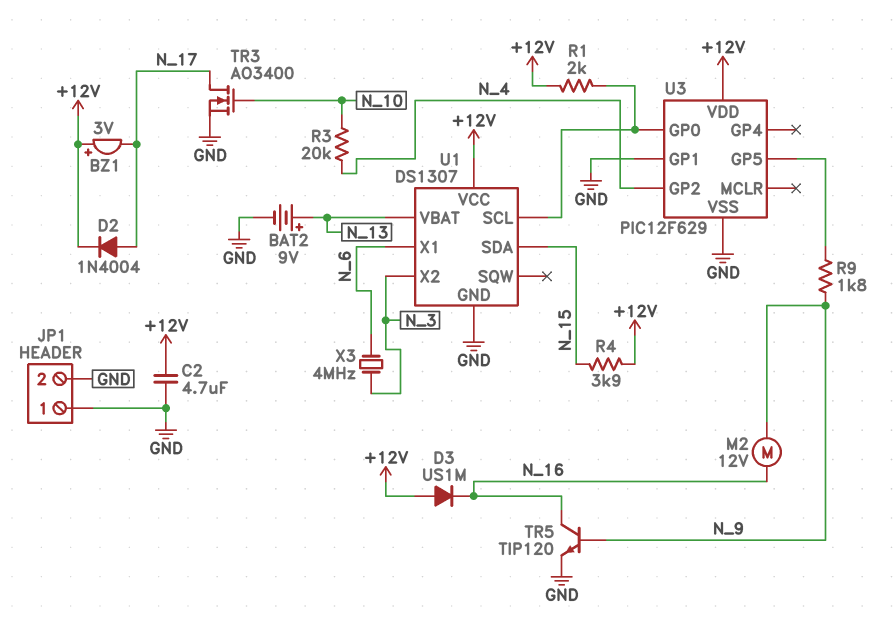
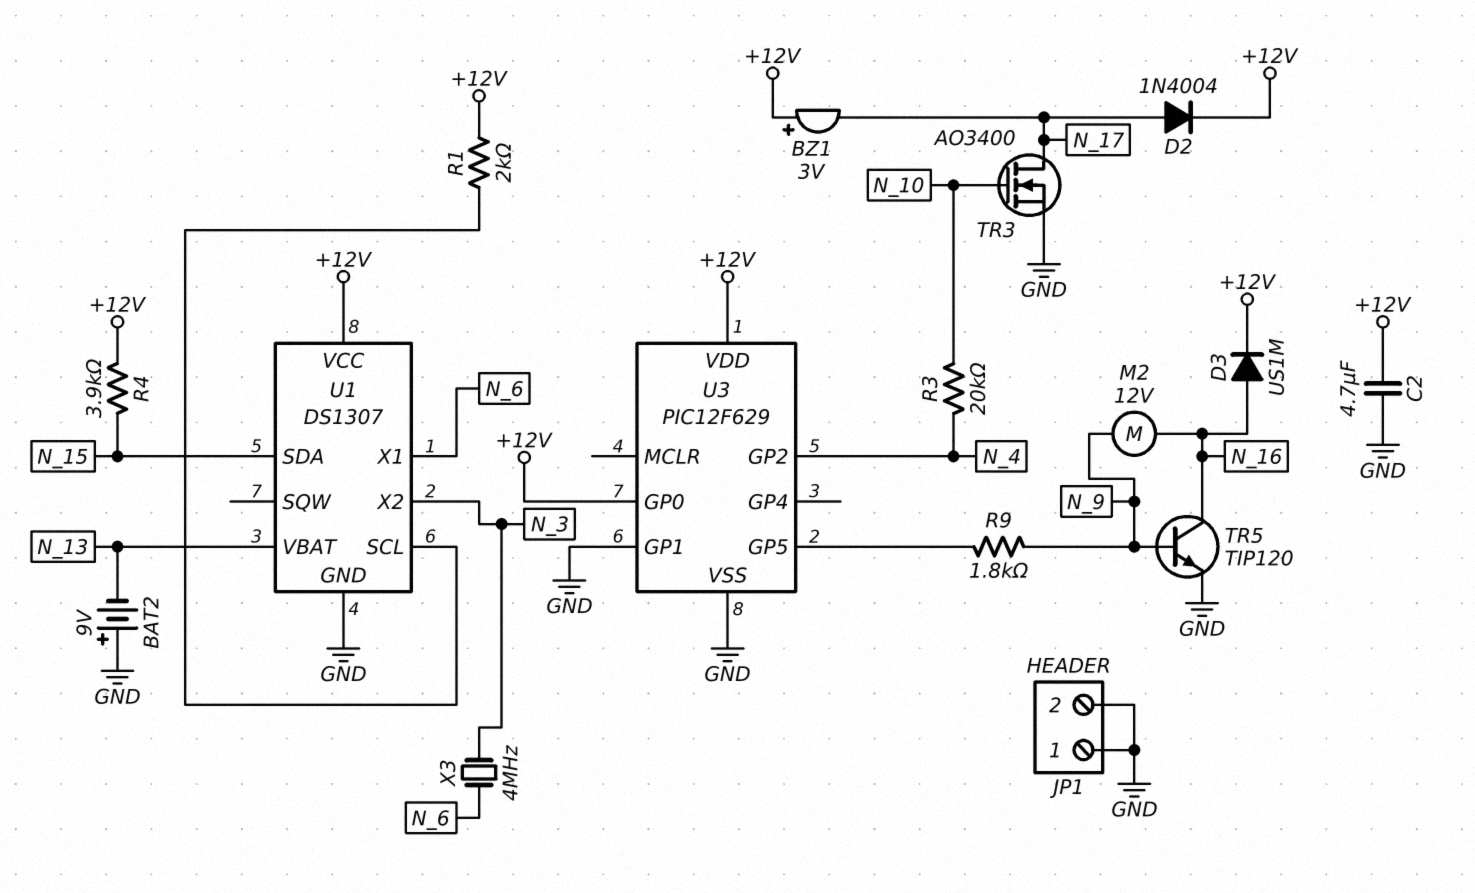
BAT2: 9V (plus N_13, minus GND) -> 9V (plus GND, minus N_13)
D3: diode US1M (A +12V, K N_16) -> diode US1M (A N_16, K +12V)
U3 pin GP0: U1/SCL -> +12V

